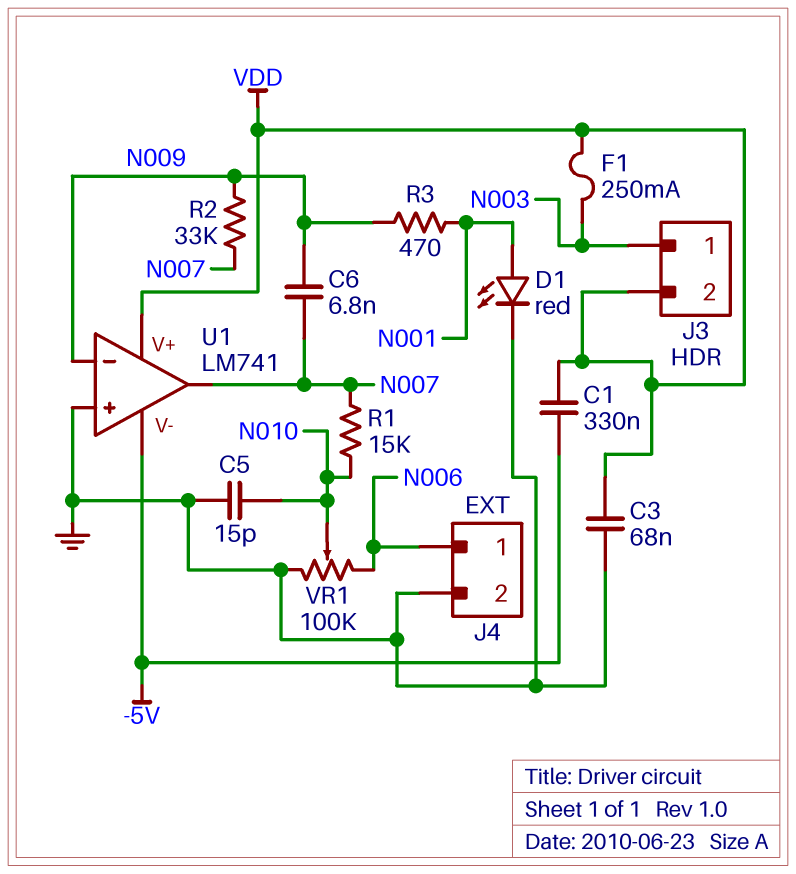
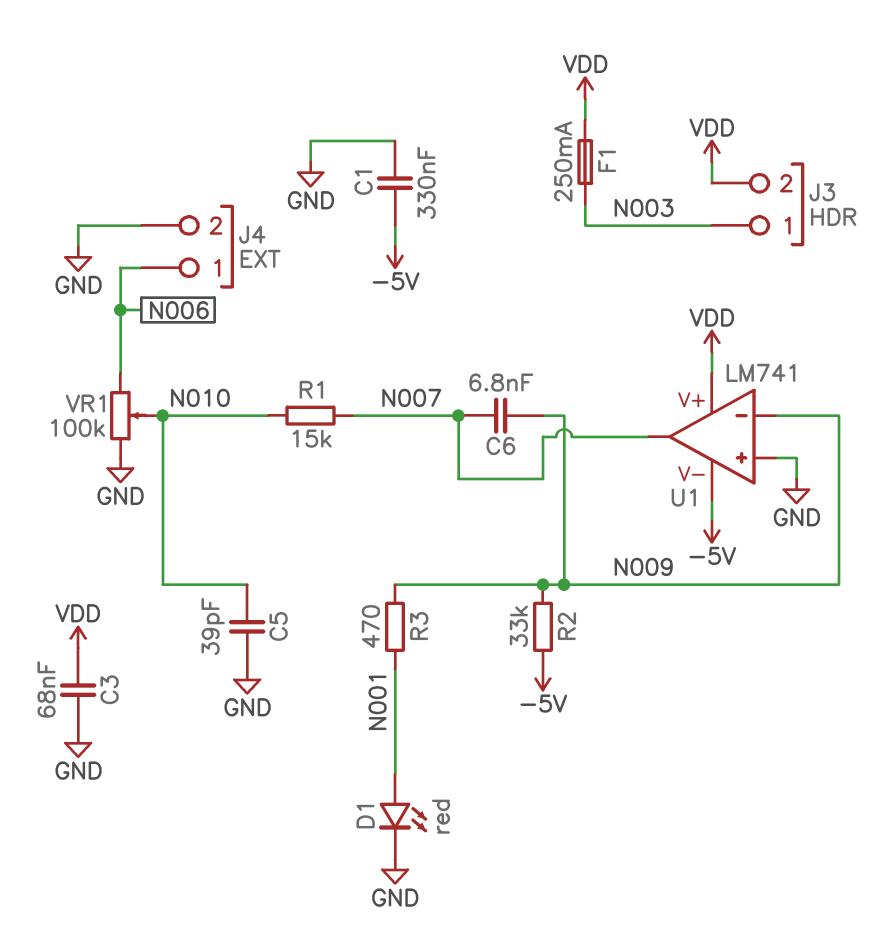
C1: 330nF (-5V, VDD) -> 330nF (-5V, GND)
C5: 15pF (GND, N010) -> 39pF (GND, N010)
R2: 33k (N007, N009) -> 33k (-5V, N009)

